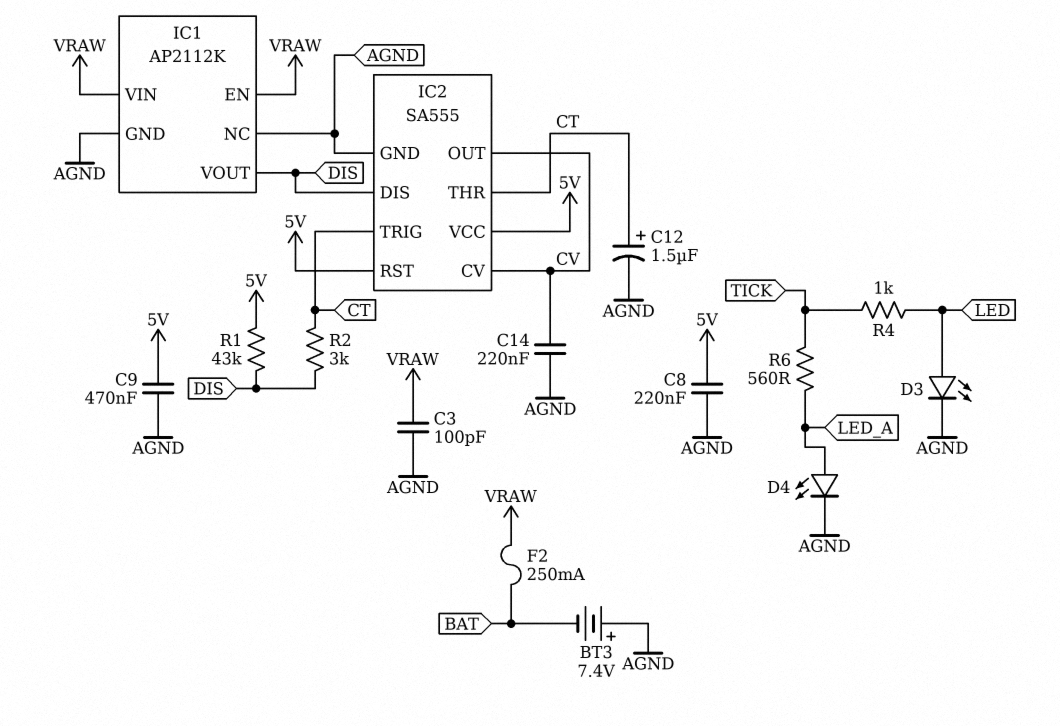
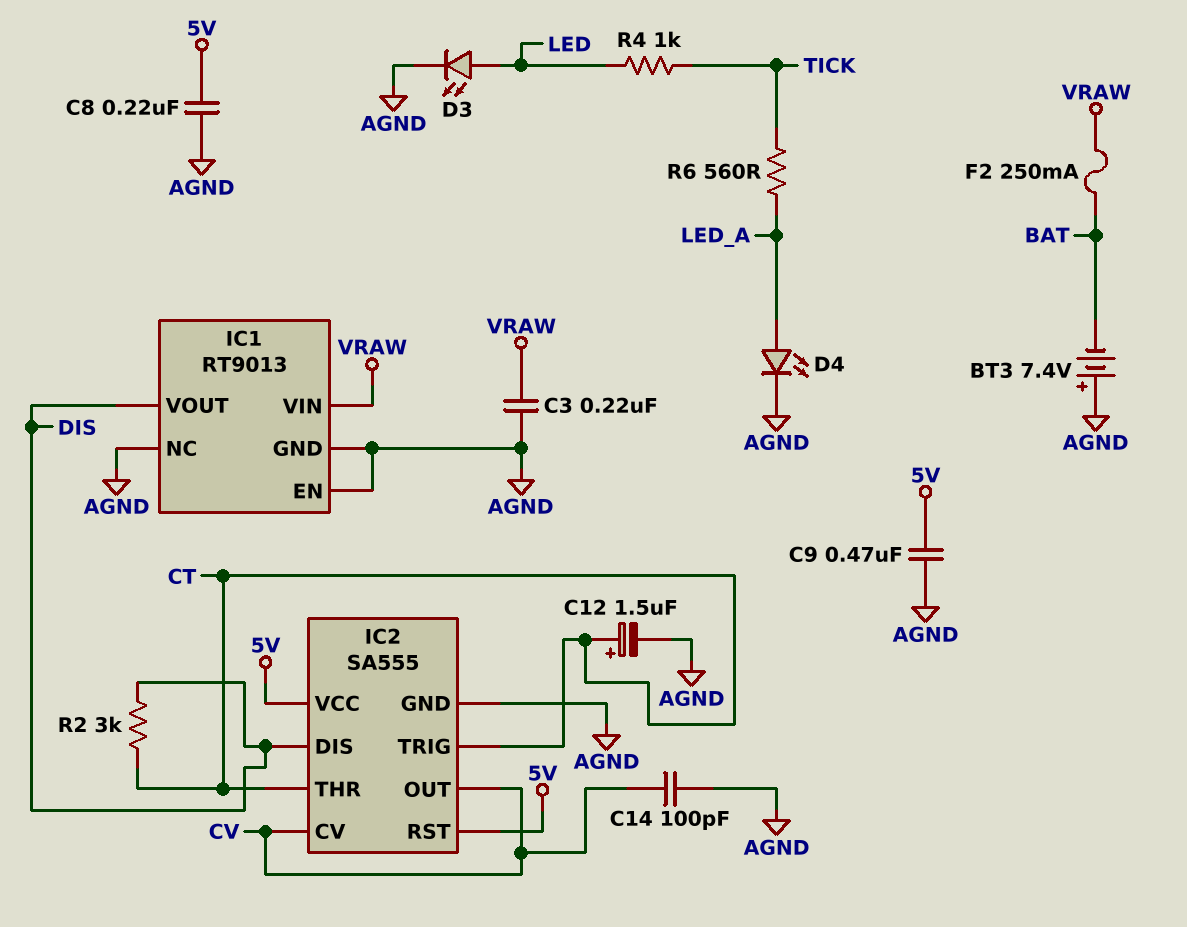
C3: 100pF (AGND, VRAW) -> 220nF (AGND, VRAW)
C14: 220nF (AGND, CV) -> 100pF (AGND, CV)
IC1: AP2112K -> RT9013
IC1 pin EN: VRAW -> AGND
R1: 43k (5V, DIS) -> none

